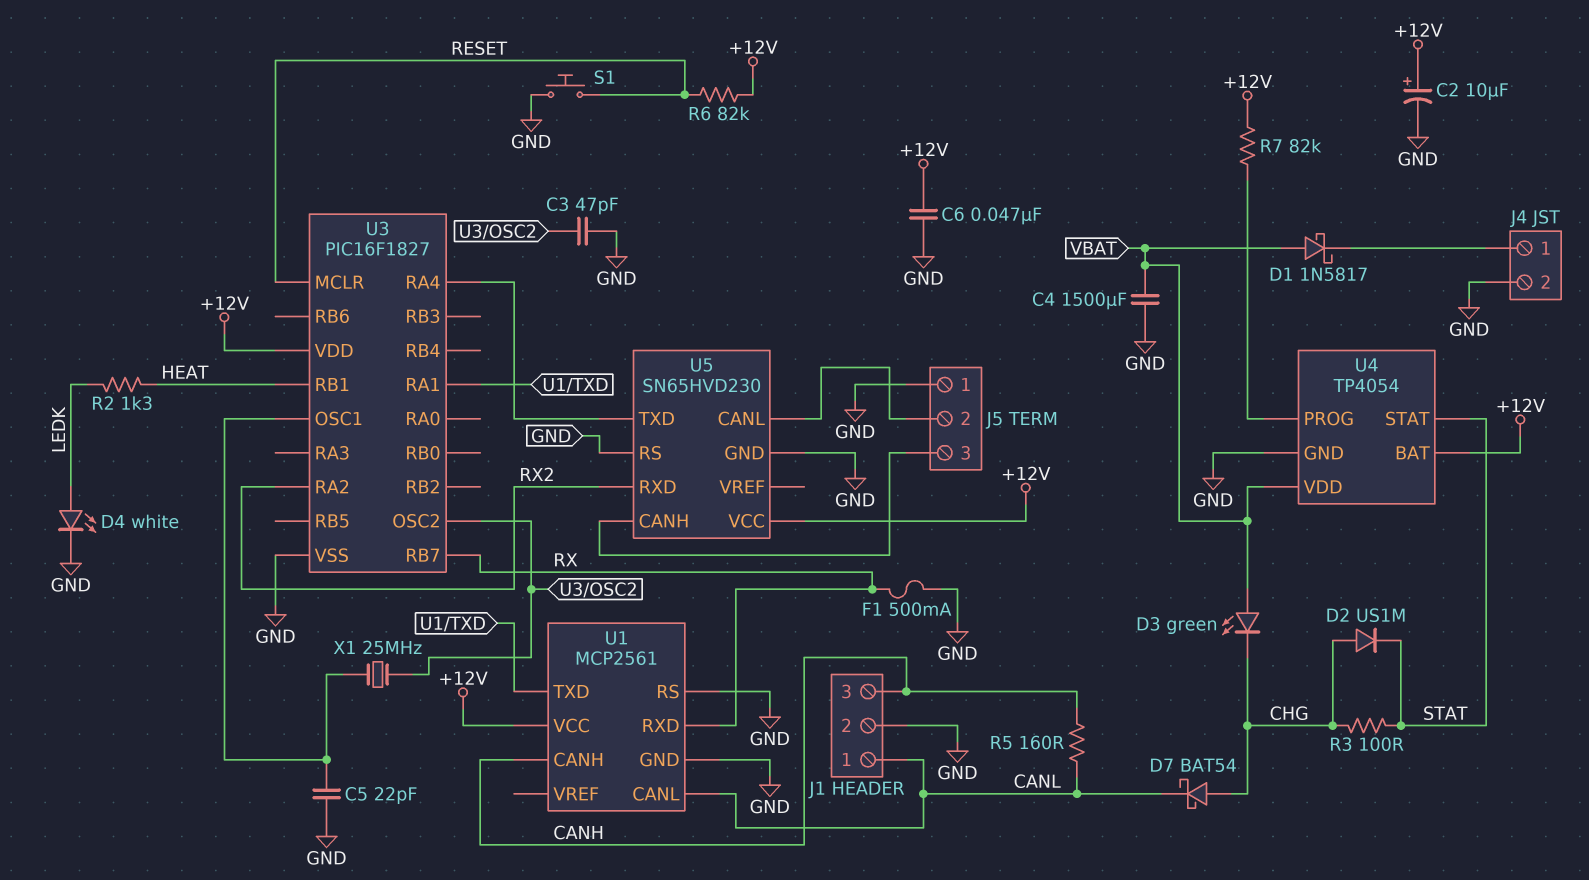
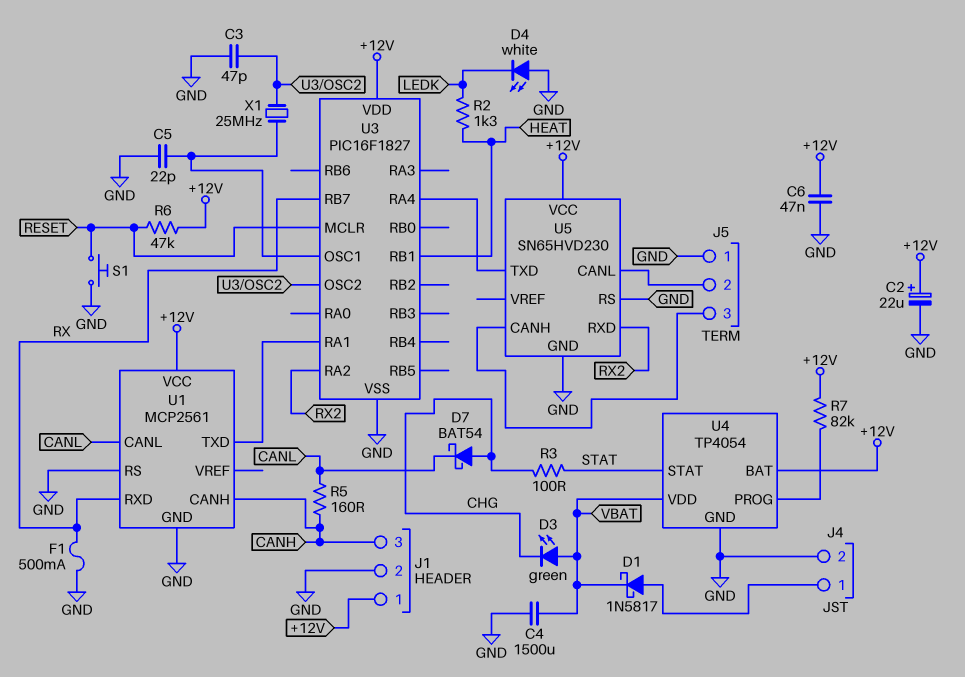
C2: 10uF (plus +12V, minus GND) -> 22uF (plus +12V, minus GND)
D1: schottky 1N5817 (A VBAT, K J4/1) -> schottky 1N5817 (A J4/1, K VBAT)
D2: diode US1M (A CHG, K STAT) -> none
D4: LED white (A LEDK, K GND) -> LED white (A GND, K LEDK)
J1 pin 1: CANL -> +12V
R6: 82k (+12V, RESET) -> 47k (+12V, RESET)

